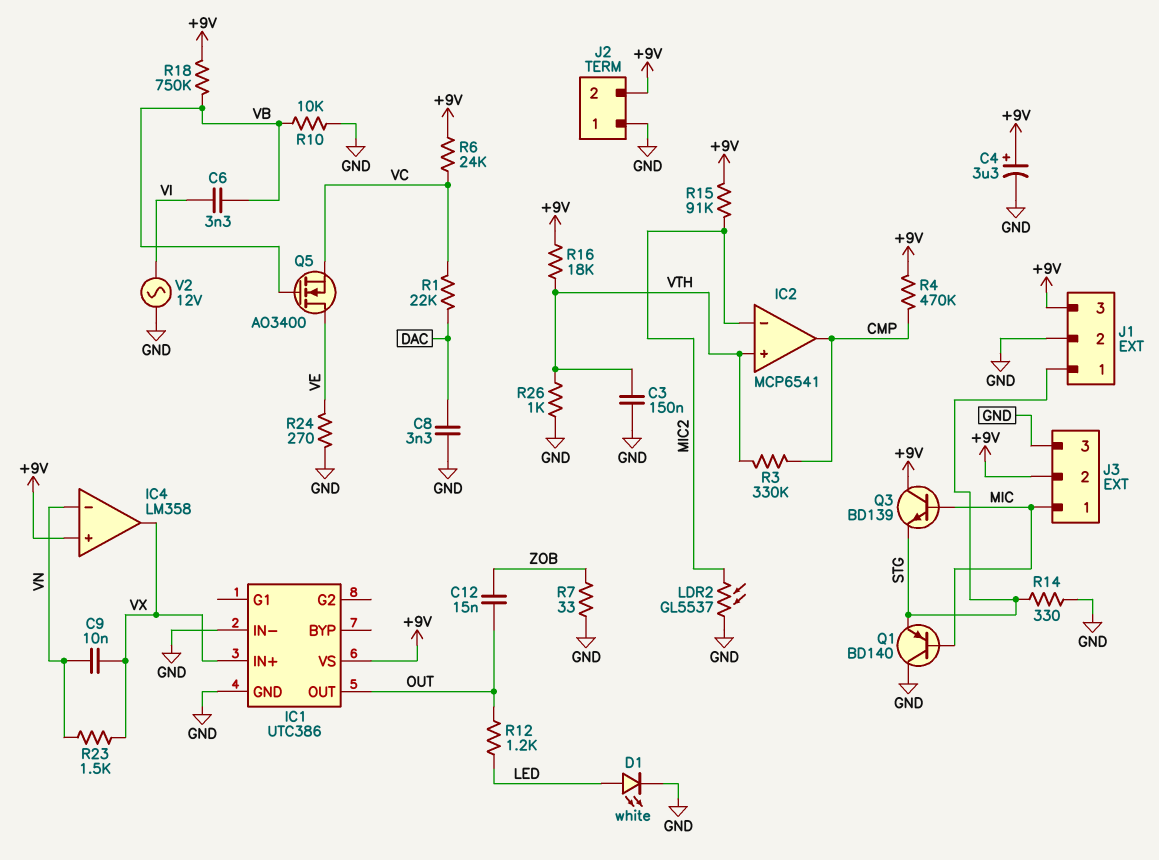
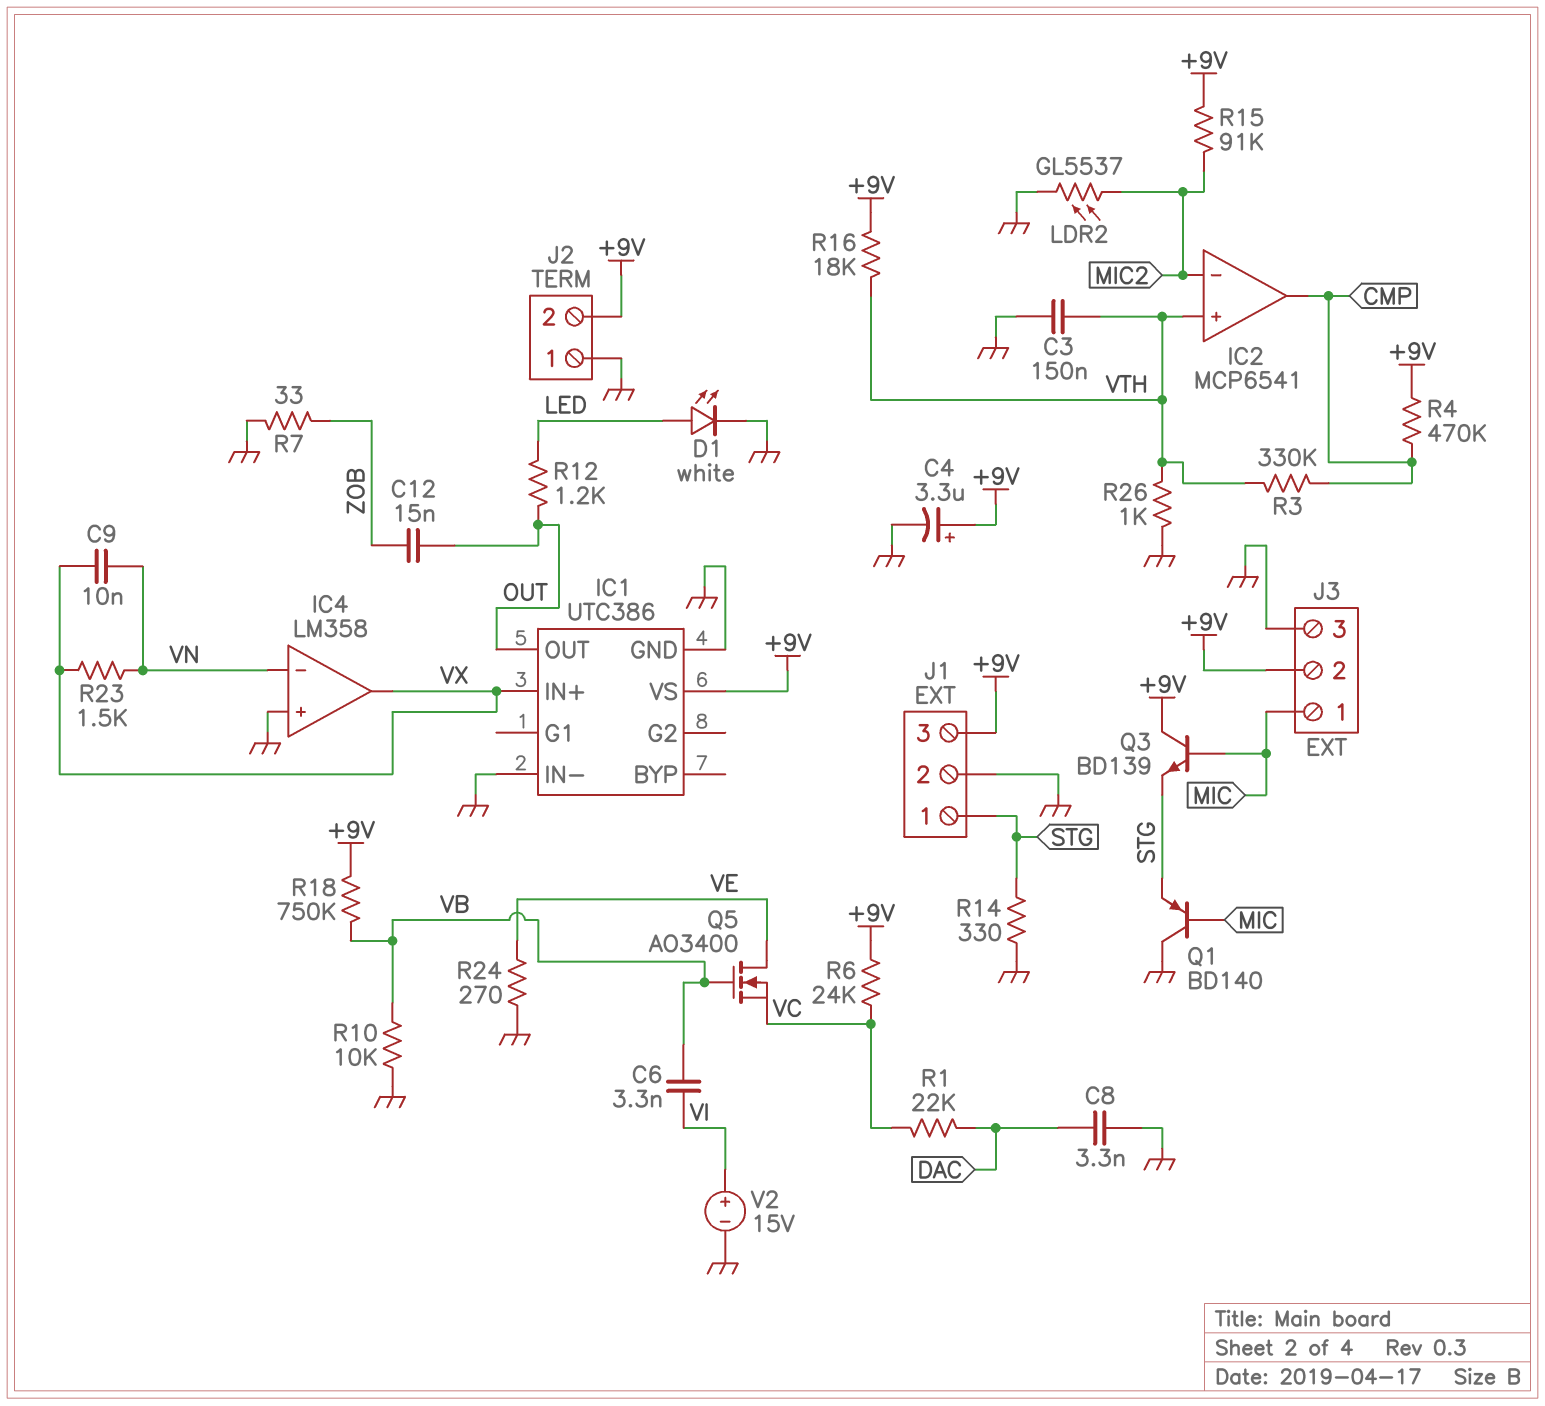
IC4 pin in+: +9V -> GND
V2: AC 12V (GND, VI) -> 15V (plus VI, minus GND)

